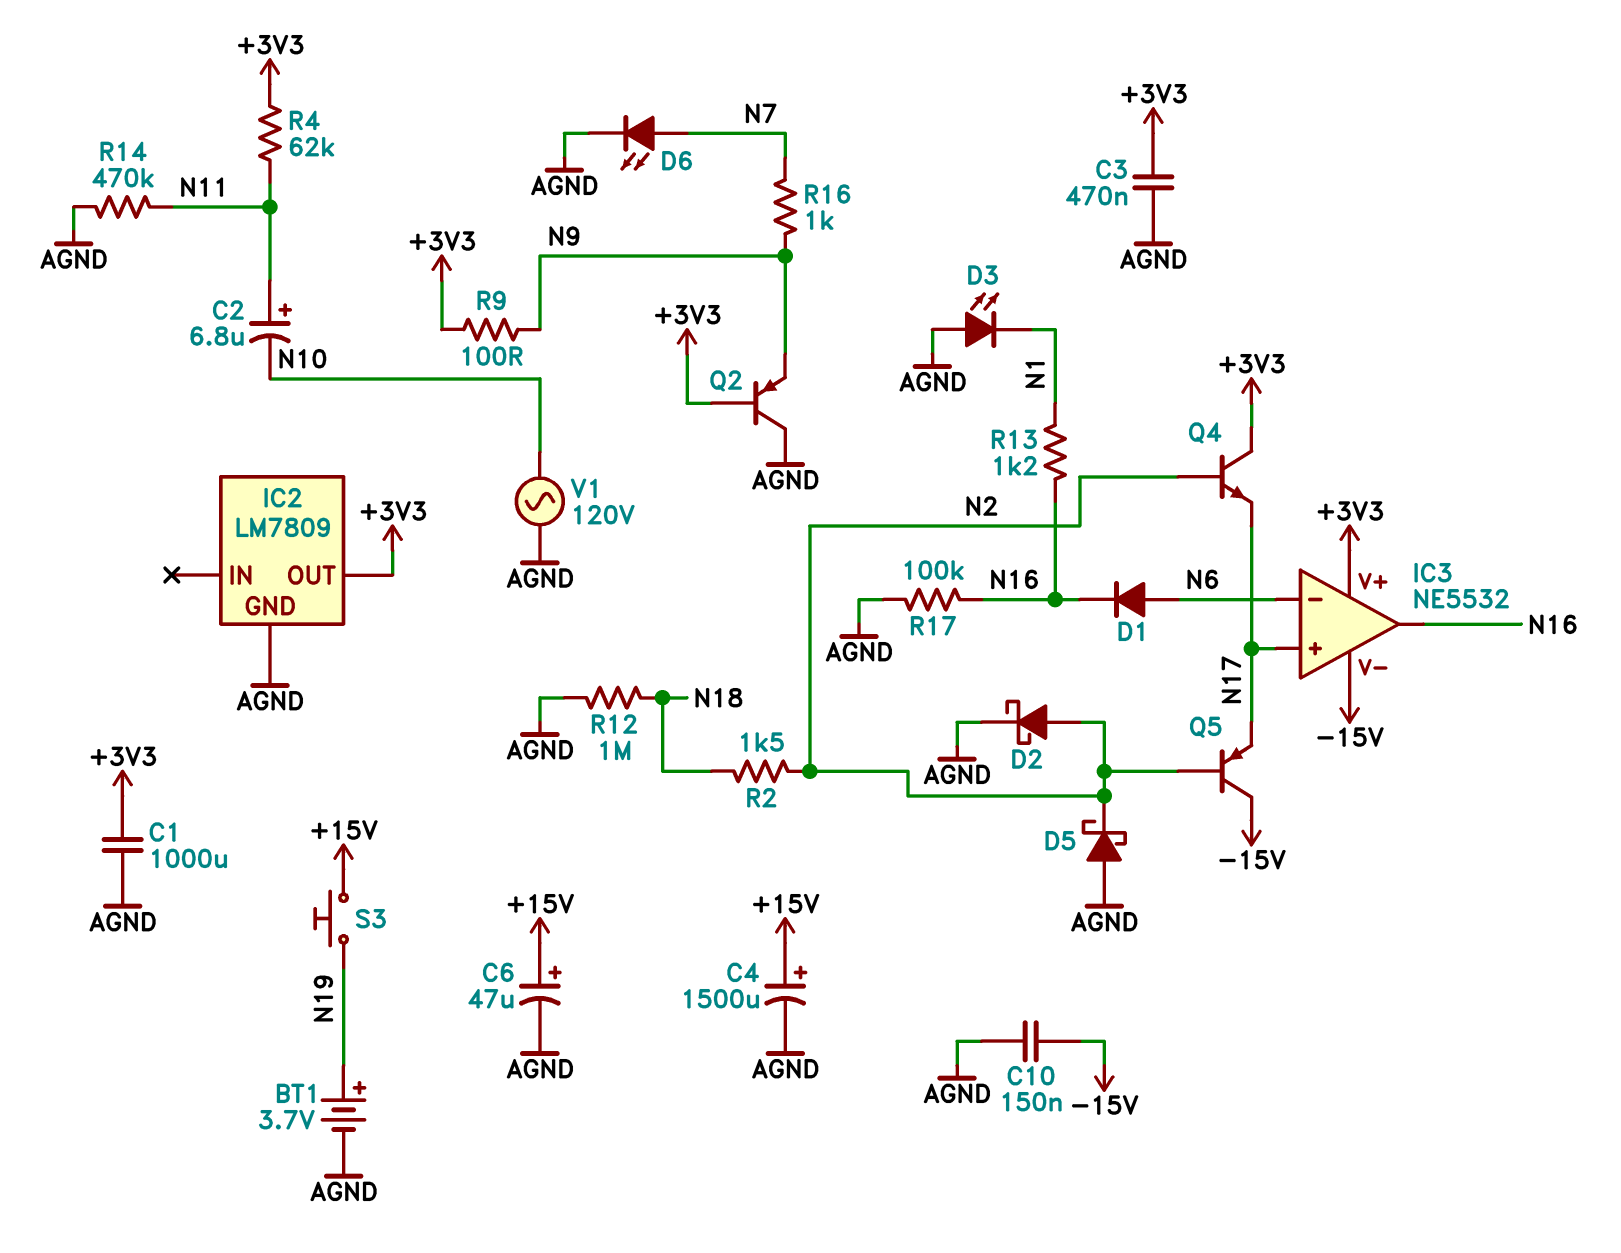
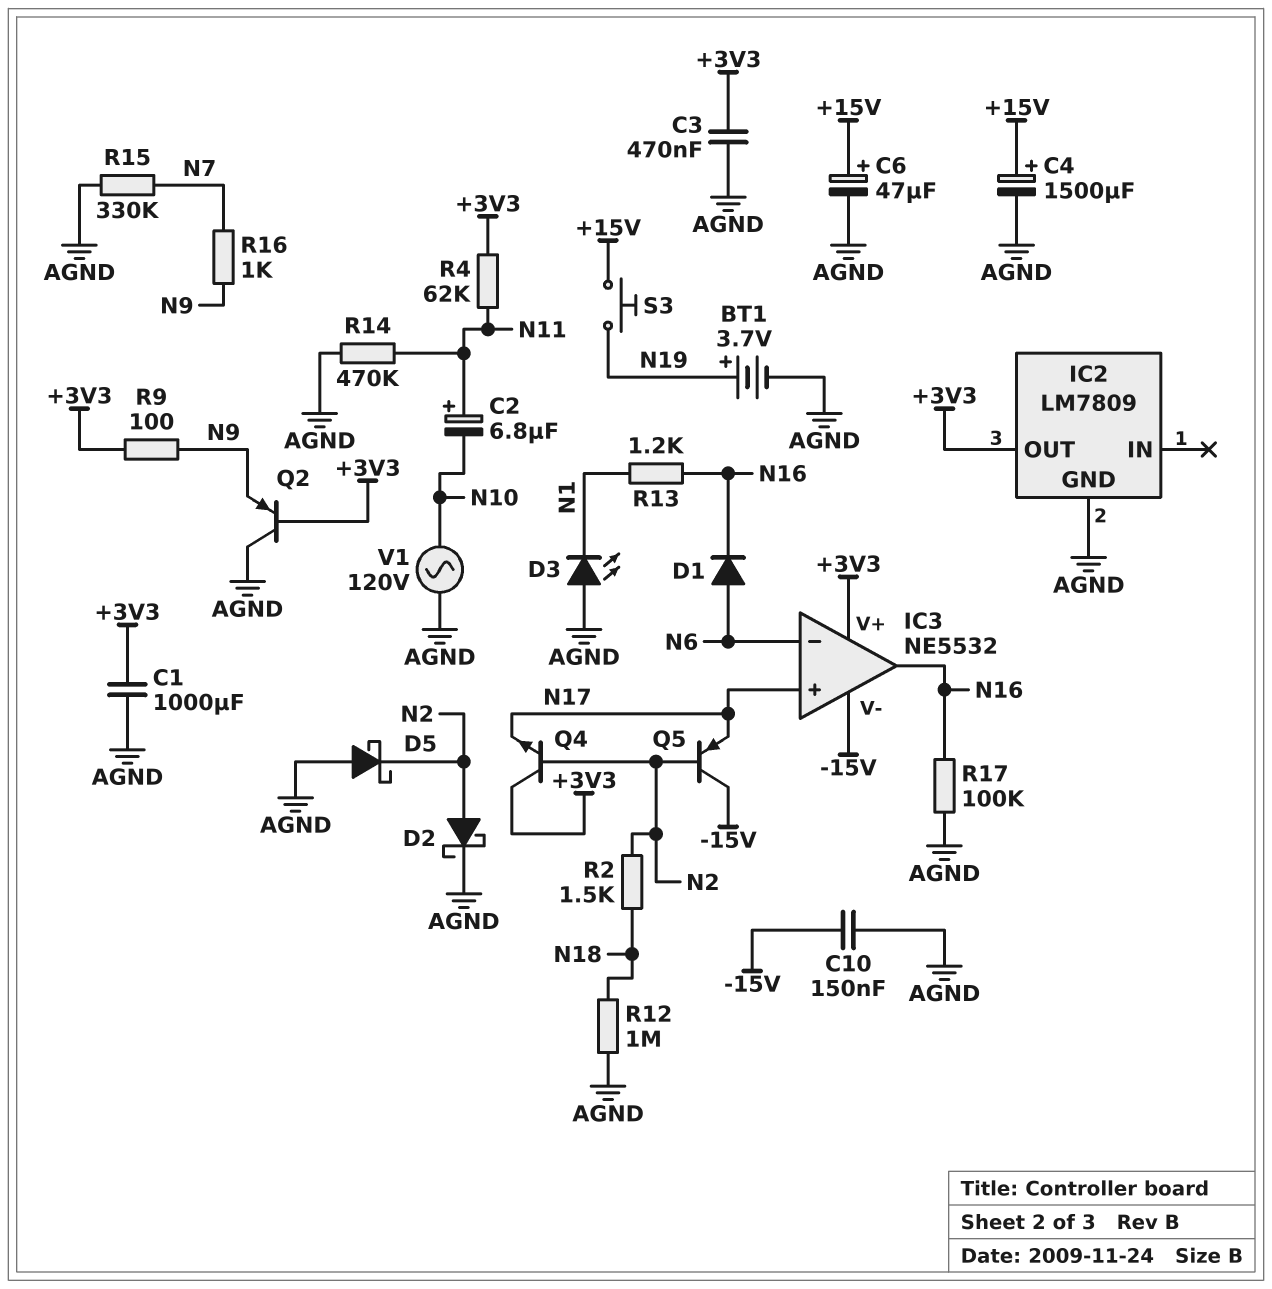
D6: LED (A N7, K AGND) -> none
R15: none -> 330k (AGND, N7)

